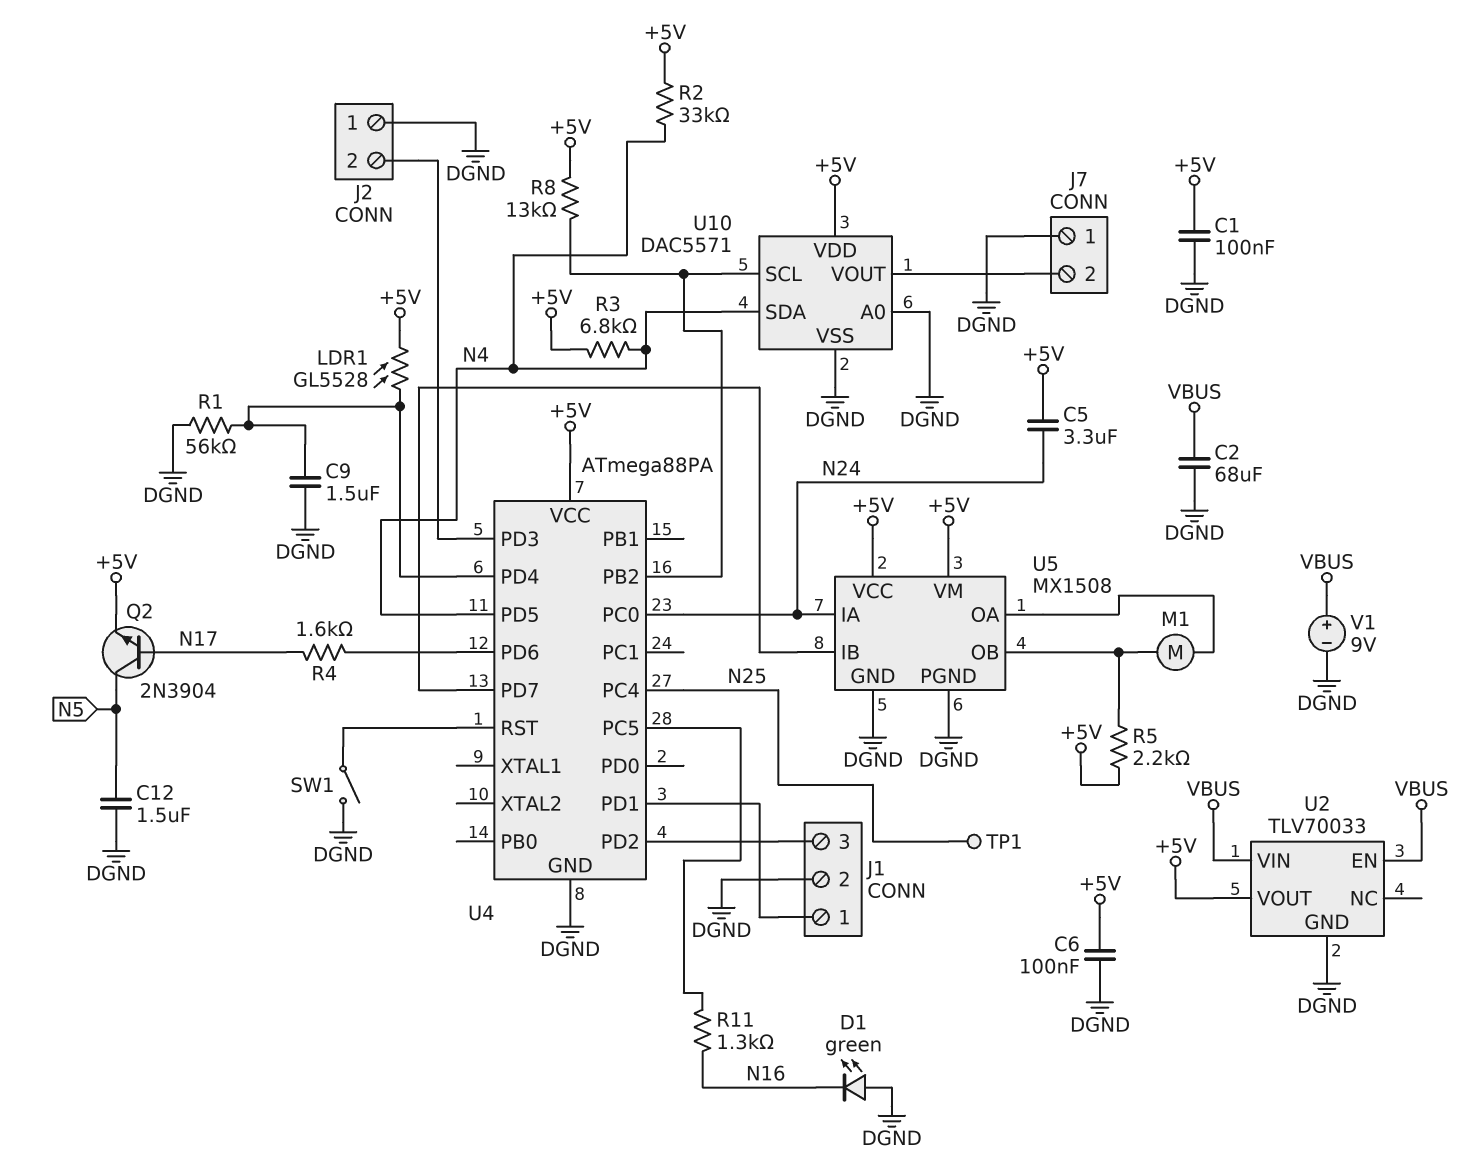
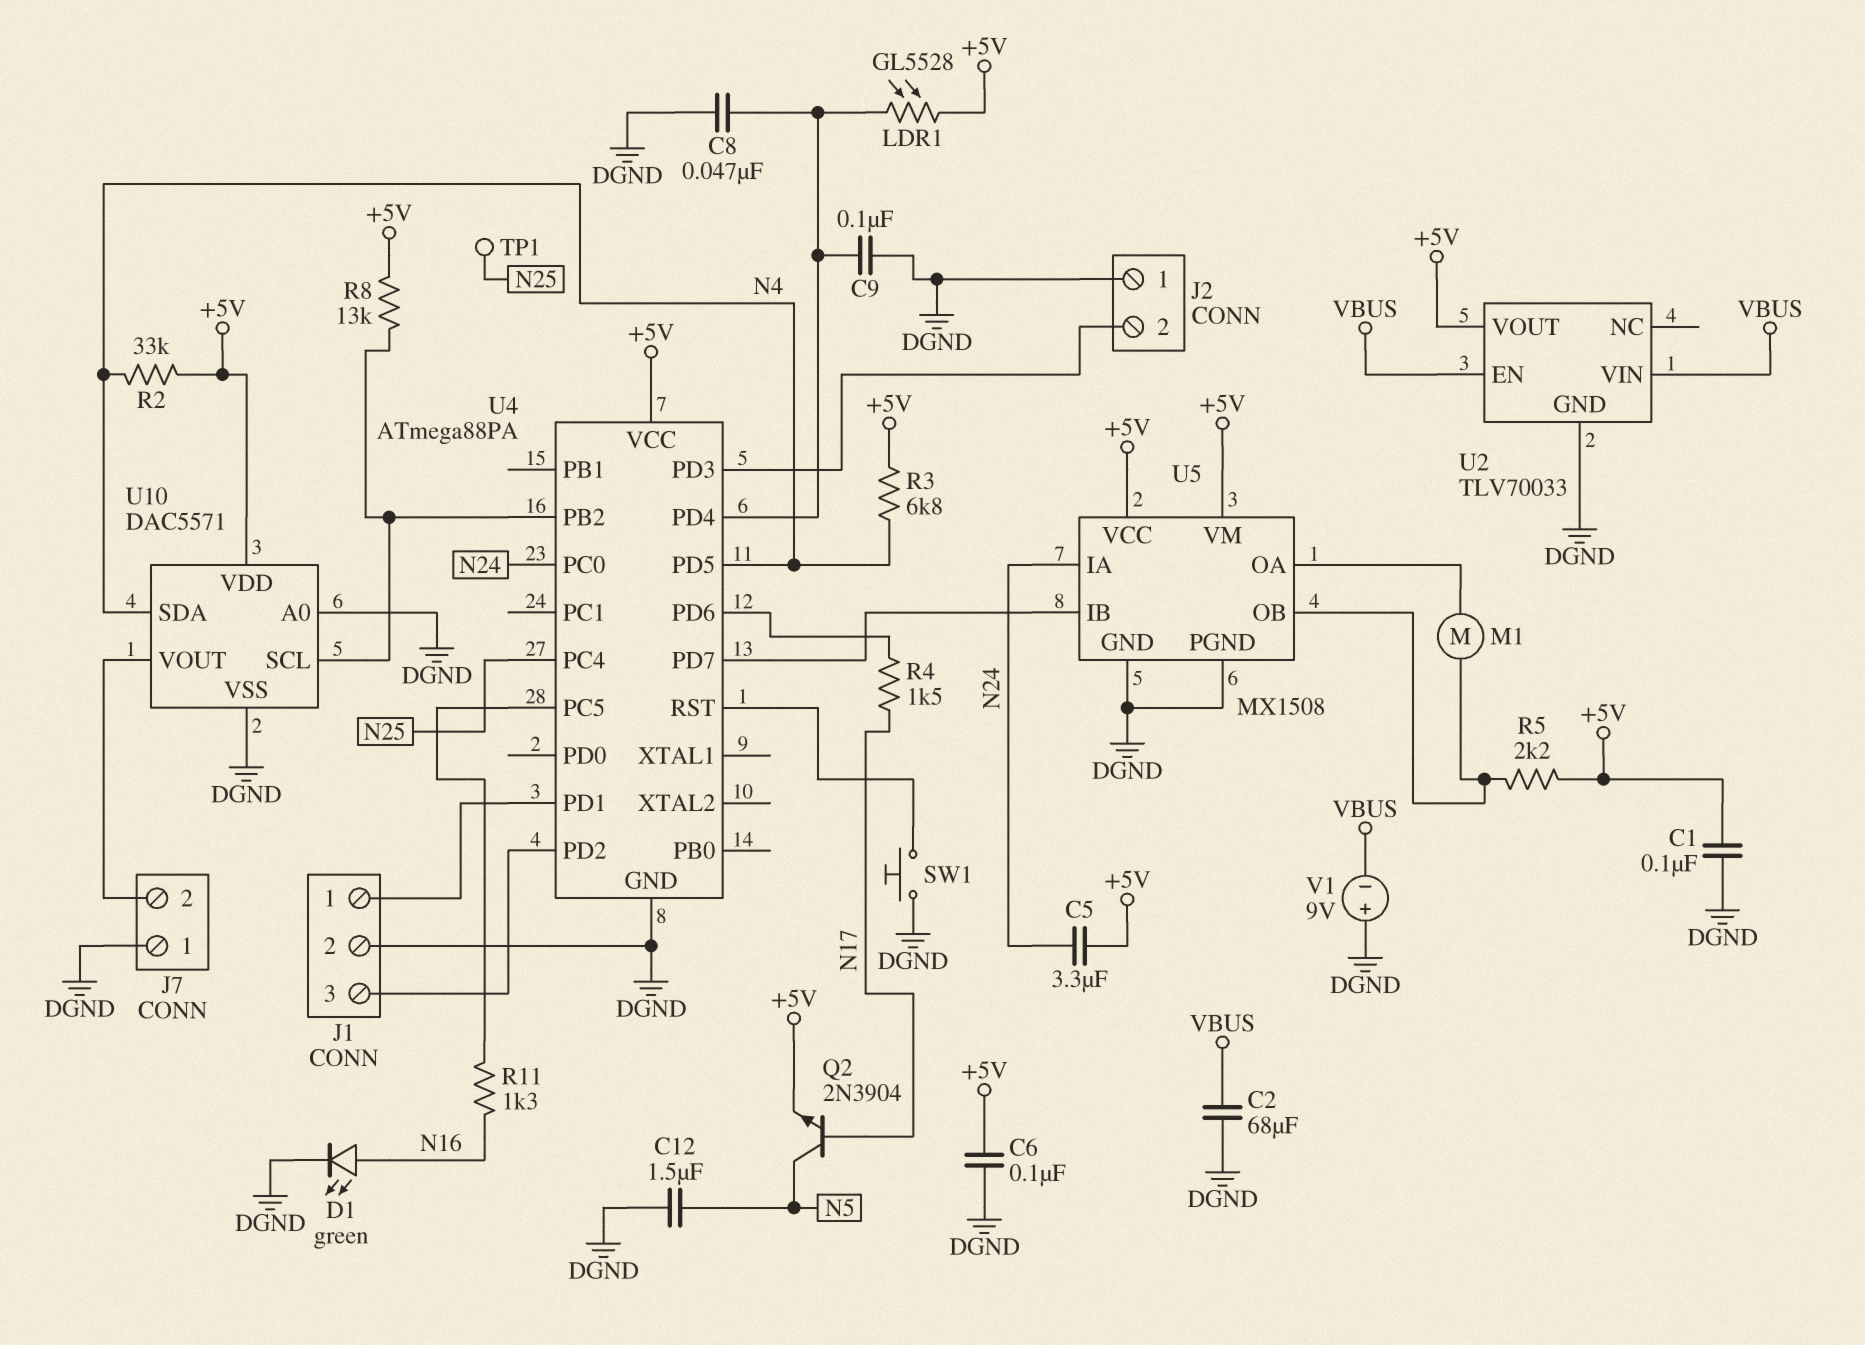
C8: none -> 47nF (DGND, U4/PD4)
C9: 1.5uF (DGND, U4/PD4) -> 100nF (DGND, U4/PD4)
D1: LED green (A DGND, K N16) -> LED green (A N16, K DGND)
R1: 56k (DGND, U4/PD4) -> none
R4: 1.6k (N17, U4/PD6) -> 1.5k (N17, U4/PD6)
SW1: switch (DGND, U4/RST) -> button (DGND, U4/RST)
V1: 9V (plus VBUS, minus DGND) -> 9V (plus DGND, minus VBUS)

